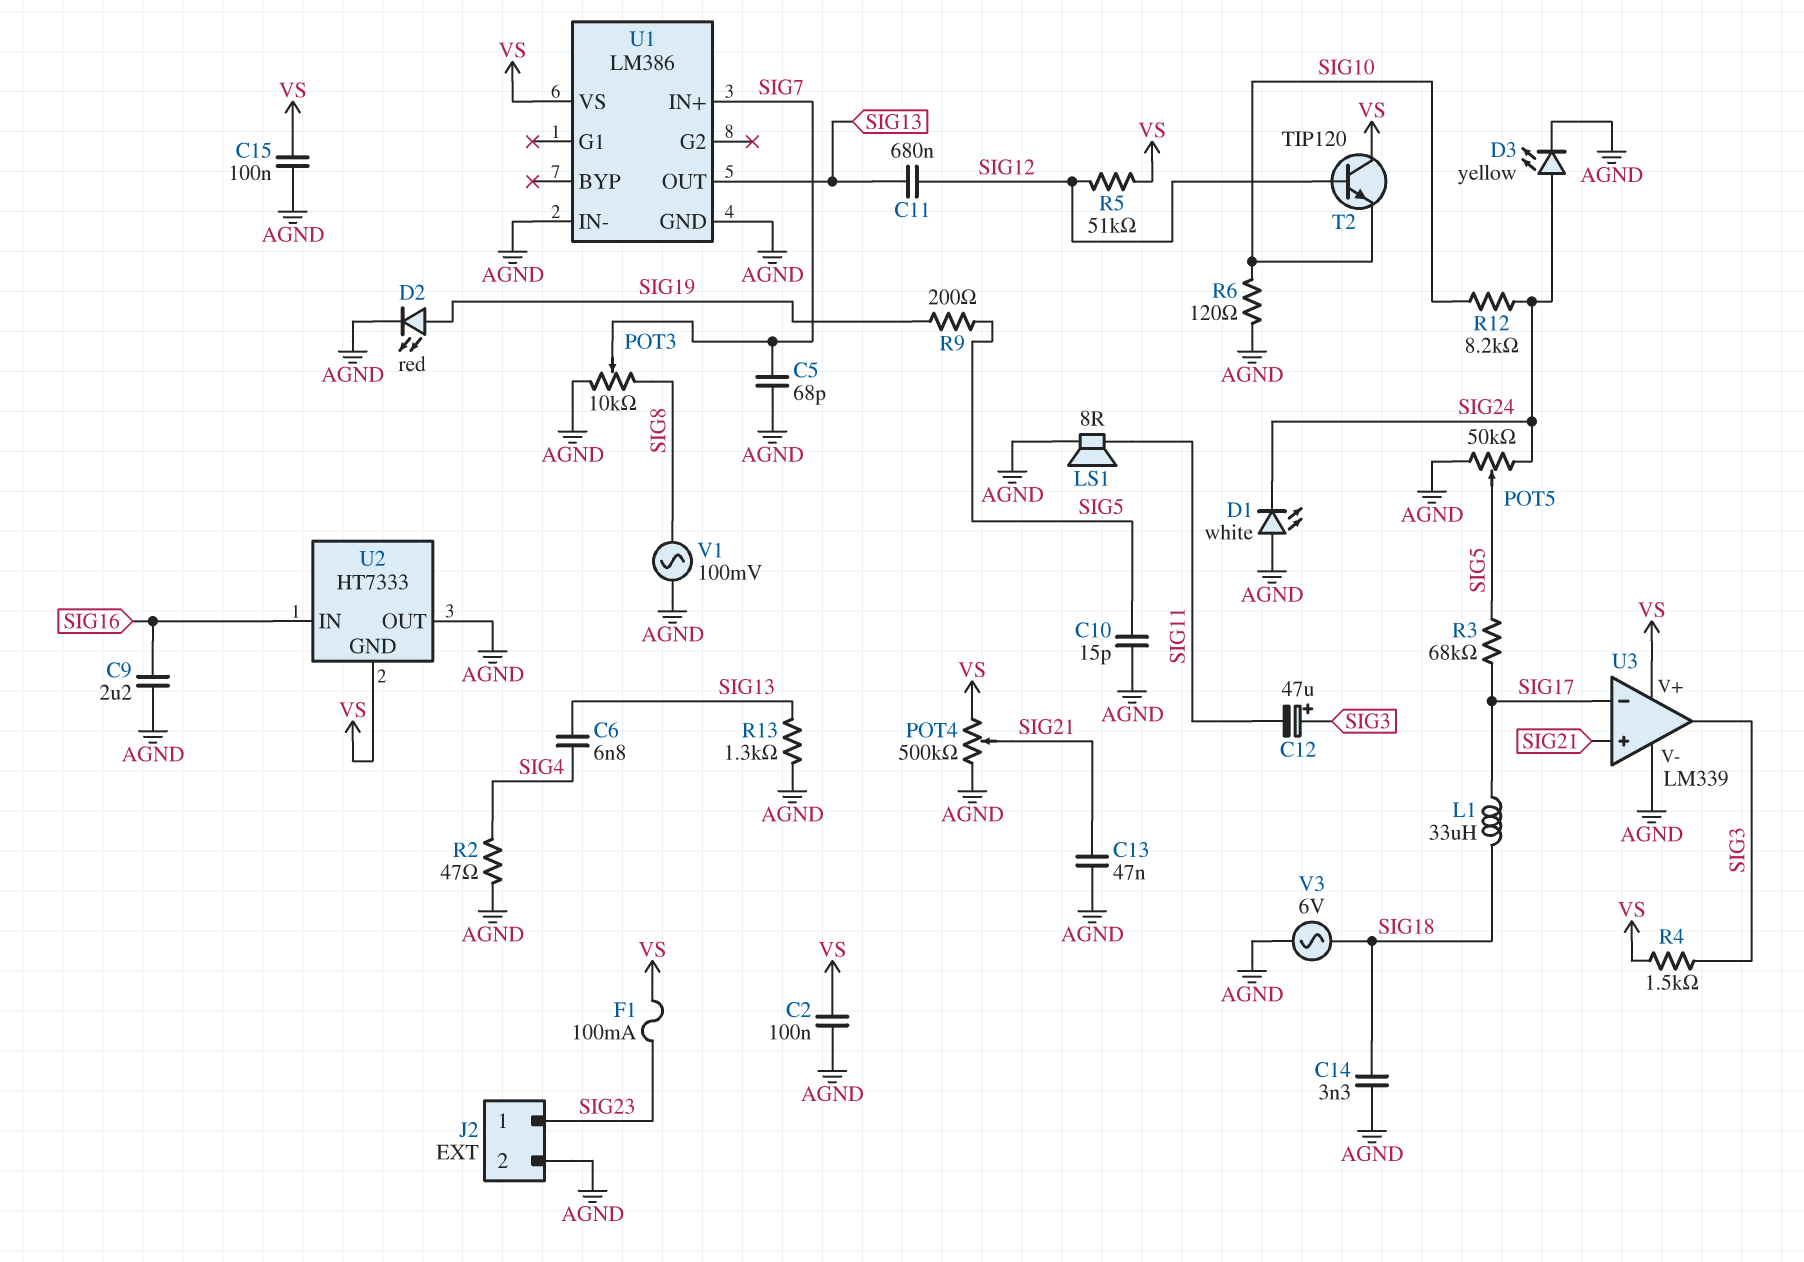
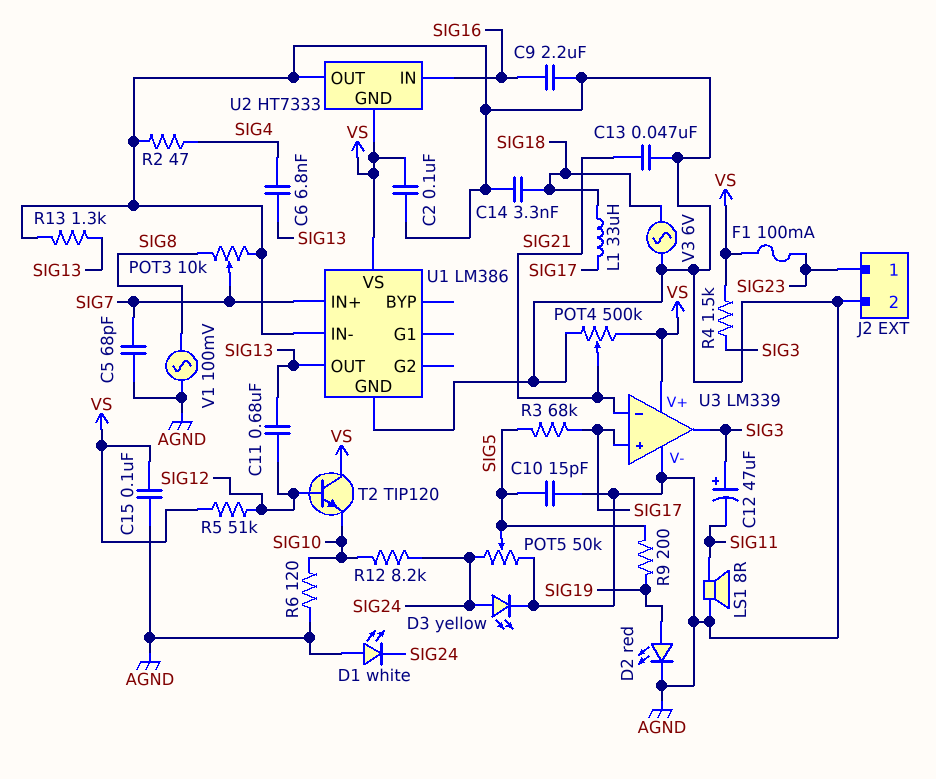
U3 pin in+: SIG21 -> SIG17
U3 pin in-: SIG17 -> SIG21

